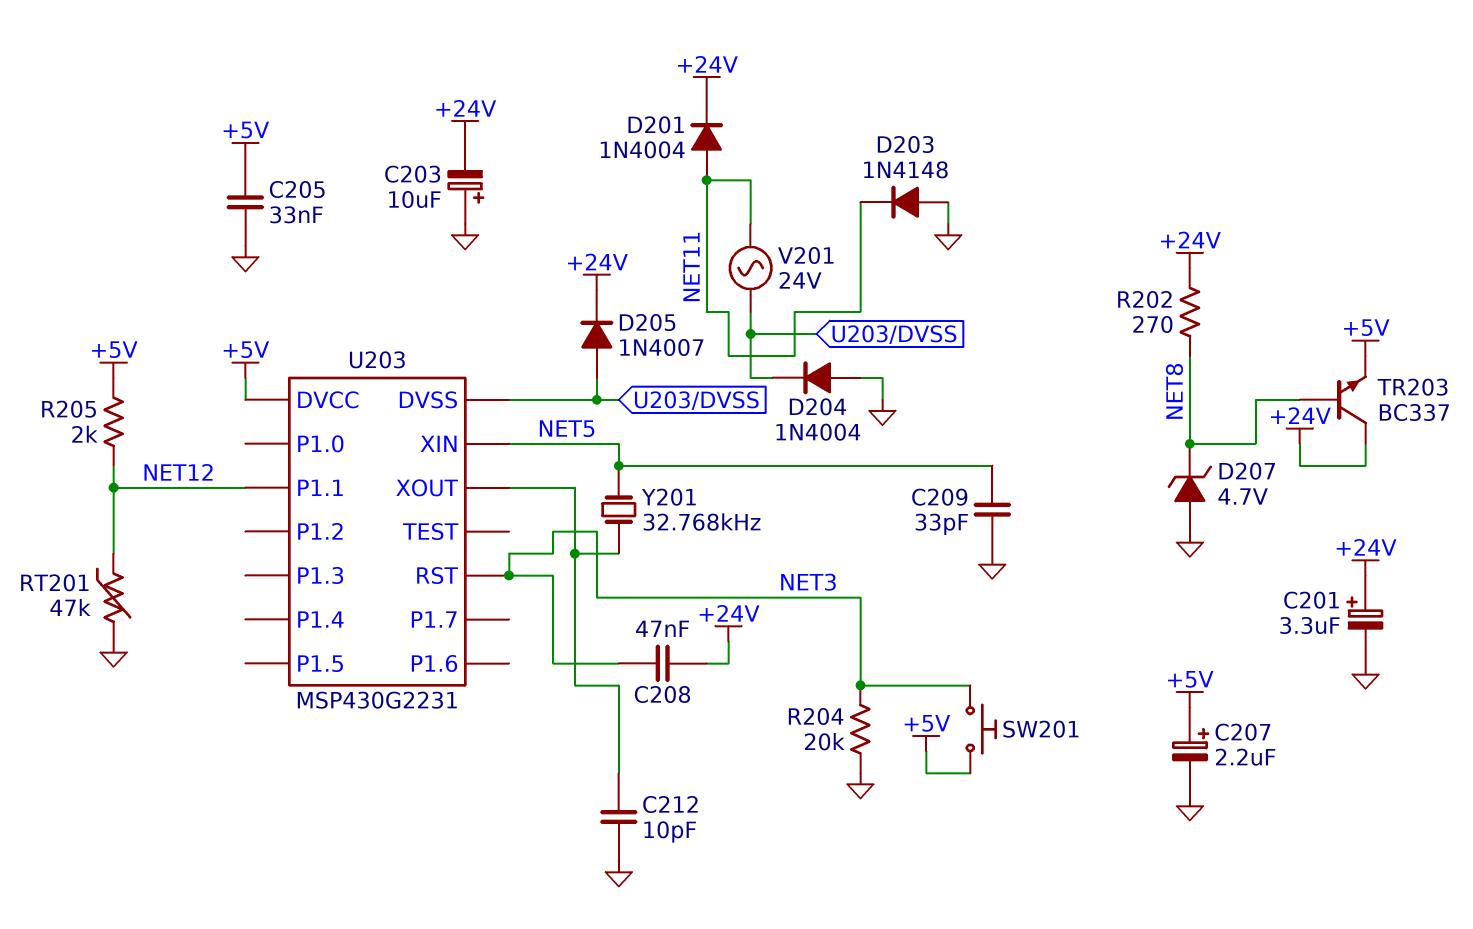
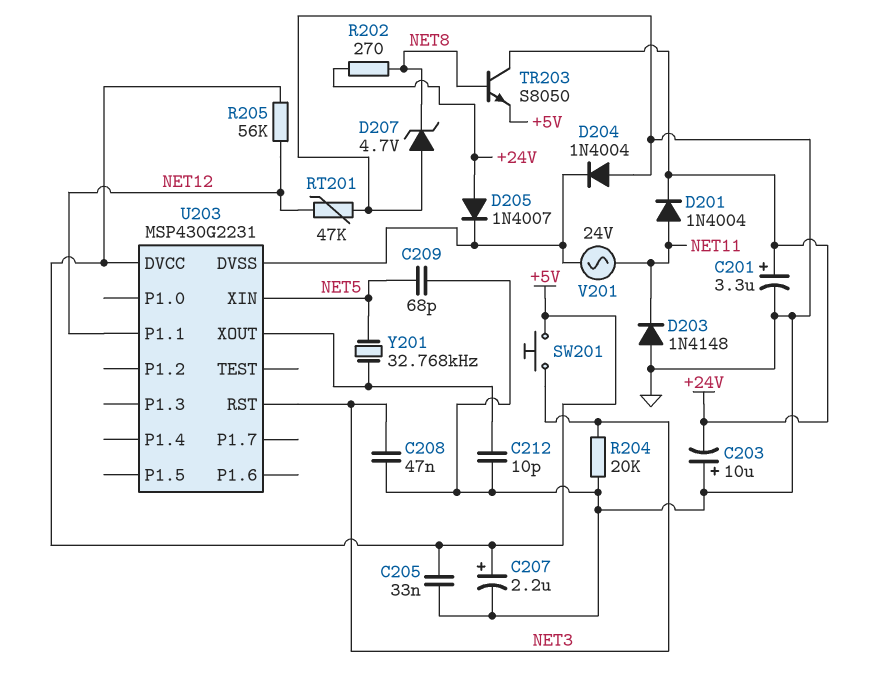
C208: 47nF (+24V, NET3) -> 47nF (GND, NET3)
C209: 33pF (GND, NET5) -> 68pF (GND, NET5)
D205: diode 1N4007 (A U203/DVSS, K +24V) -> diode 1N4007 (A +24V, K U203/DVSS)
R205: 2k (+5V, NET12) -> 56k (+5V, NET12)
TR203: NPN BC337 (B NET8, C +24V, E +5V) -> NPN S8050 (B NET8, C +24V, E +5V)

